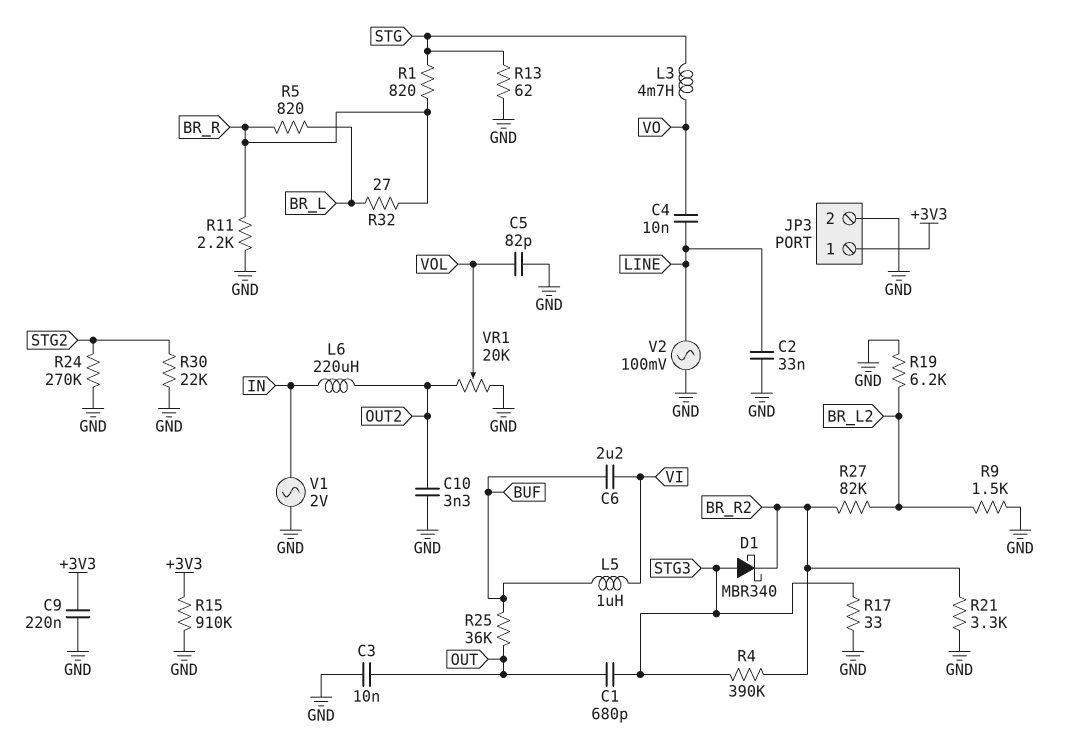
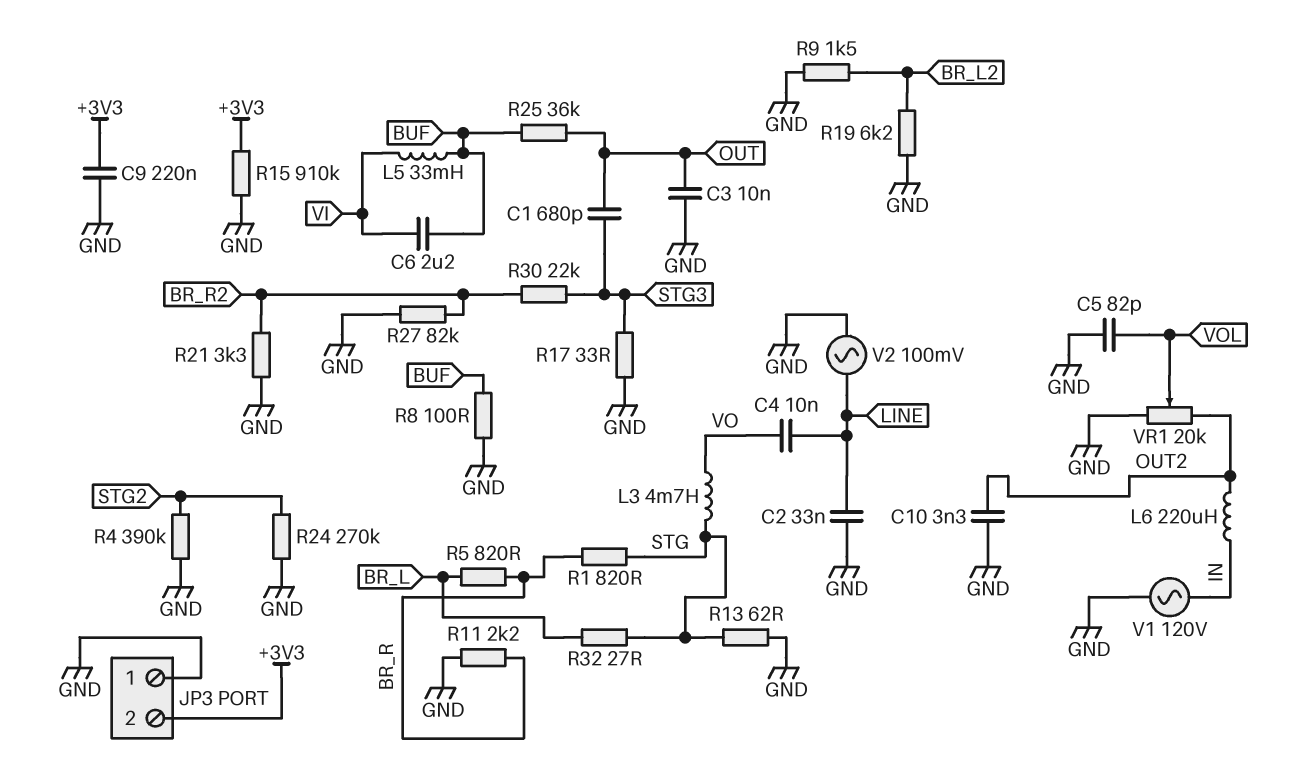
D1: schottky MBR340 (A STG3, K BR_R2) -> none
JP3 pin 1: +3V3 -> GND
JP3 pin 2: GND -> +3V3
L5: 1uH (BUF, VI) -> 33mH (BUF, VI)
R4: 390k (BR_R2, STG3) -> 390k (GND, STG2)
R8: none -> 100 (BUF, GND)
R27: 82k (BR_L2, BR_R2) -> 82k (BR_R2, GND)
R30: 22k (GND, STG2) -> 22k (BR_R2, STG3)
R32: 27 (BR_L, BR_R) -> 27 (BR_L, STG)
V1: AC 2V (GND, IN) -> AC 120V (GND, IN)

